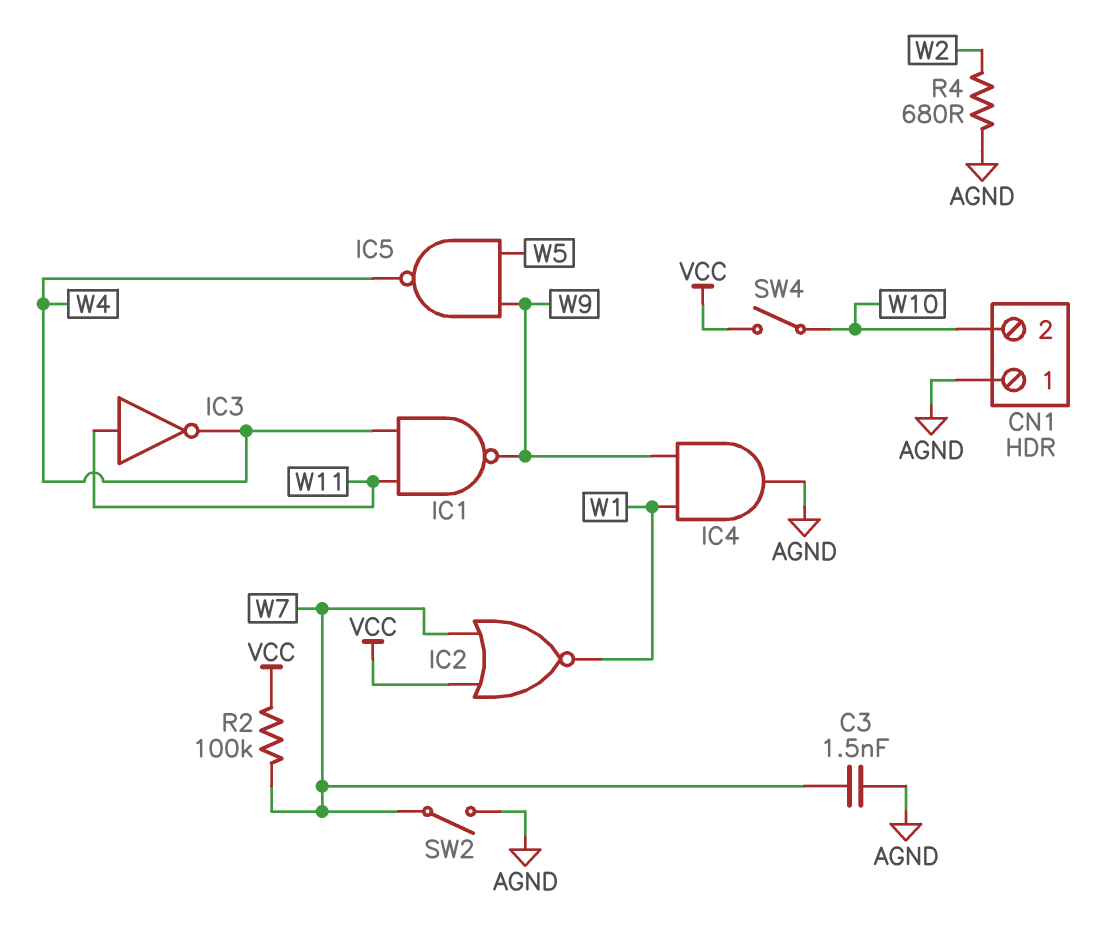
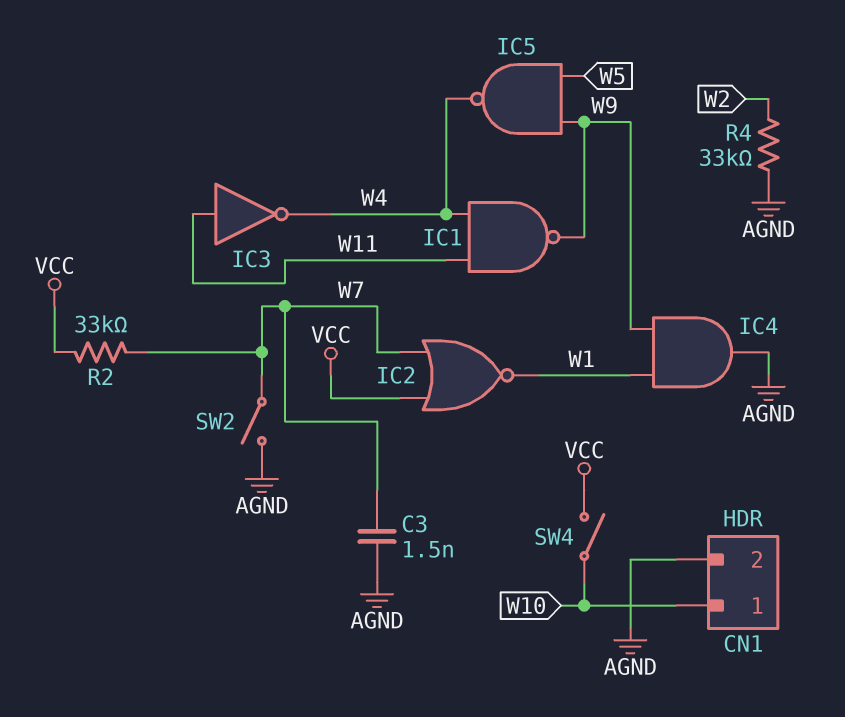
CN1 pin 1: AGND -> W10
CN1 pin 2: W10 -> AGND
R2: 100k (VCC, W7) -> 33k (VCC, W7)
R4: 680 (AGND, W2) -> 33k (AGND, W2)

